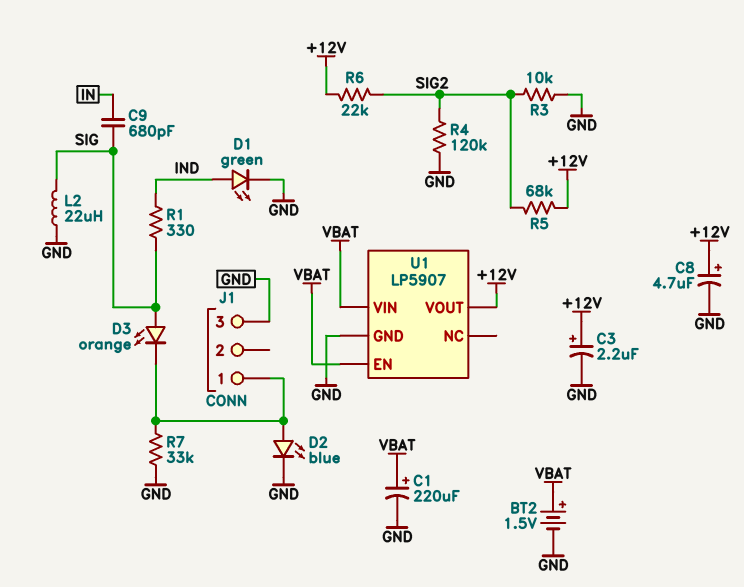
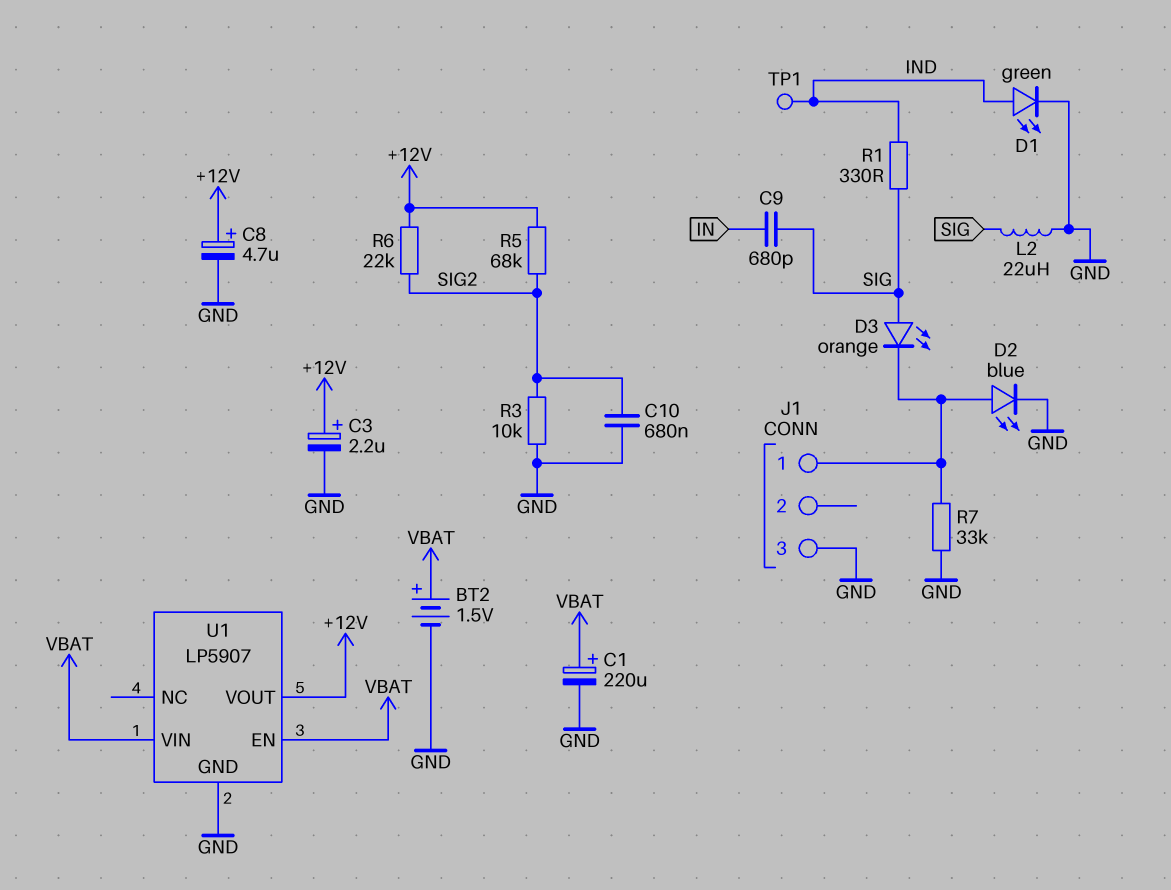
C10: none -> 680nF (GND, SIG2)
R4: 120k (GND, SIG2) -> none
TP1: none -> test point (IND)

